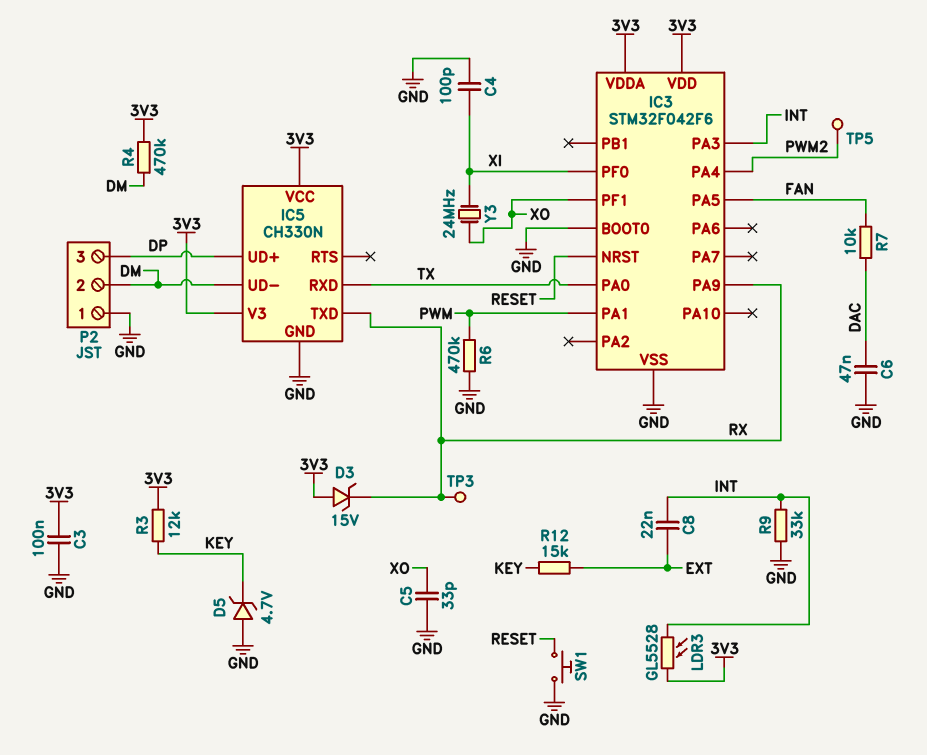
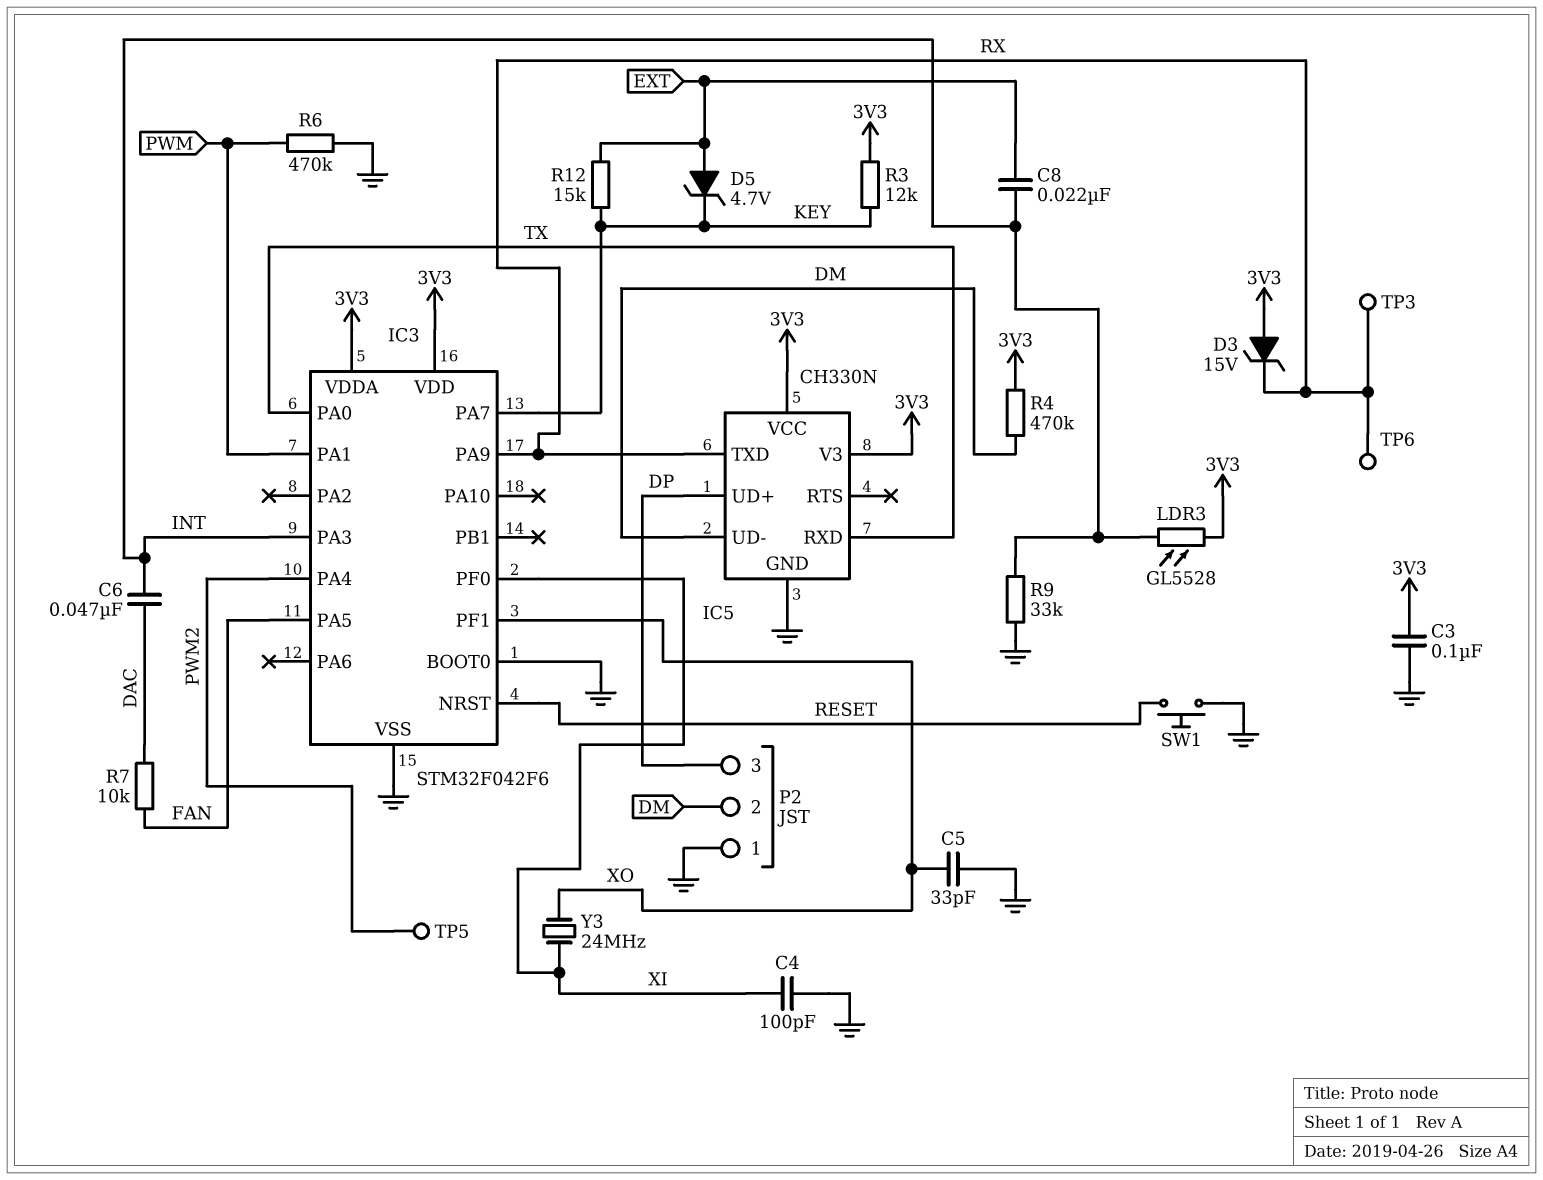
C6: 47nF (DAC, GND) -> 47nF (DAC, INT)
D5: zener 4.7V (A GND, K KEY) -> zener 4.7V (A EXT, K KEY)
IC3 pin PA7: none -> KEY
TP6: none -> test point (RX)

